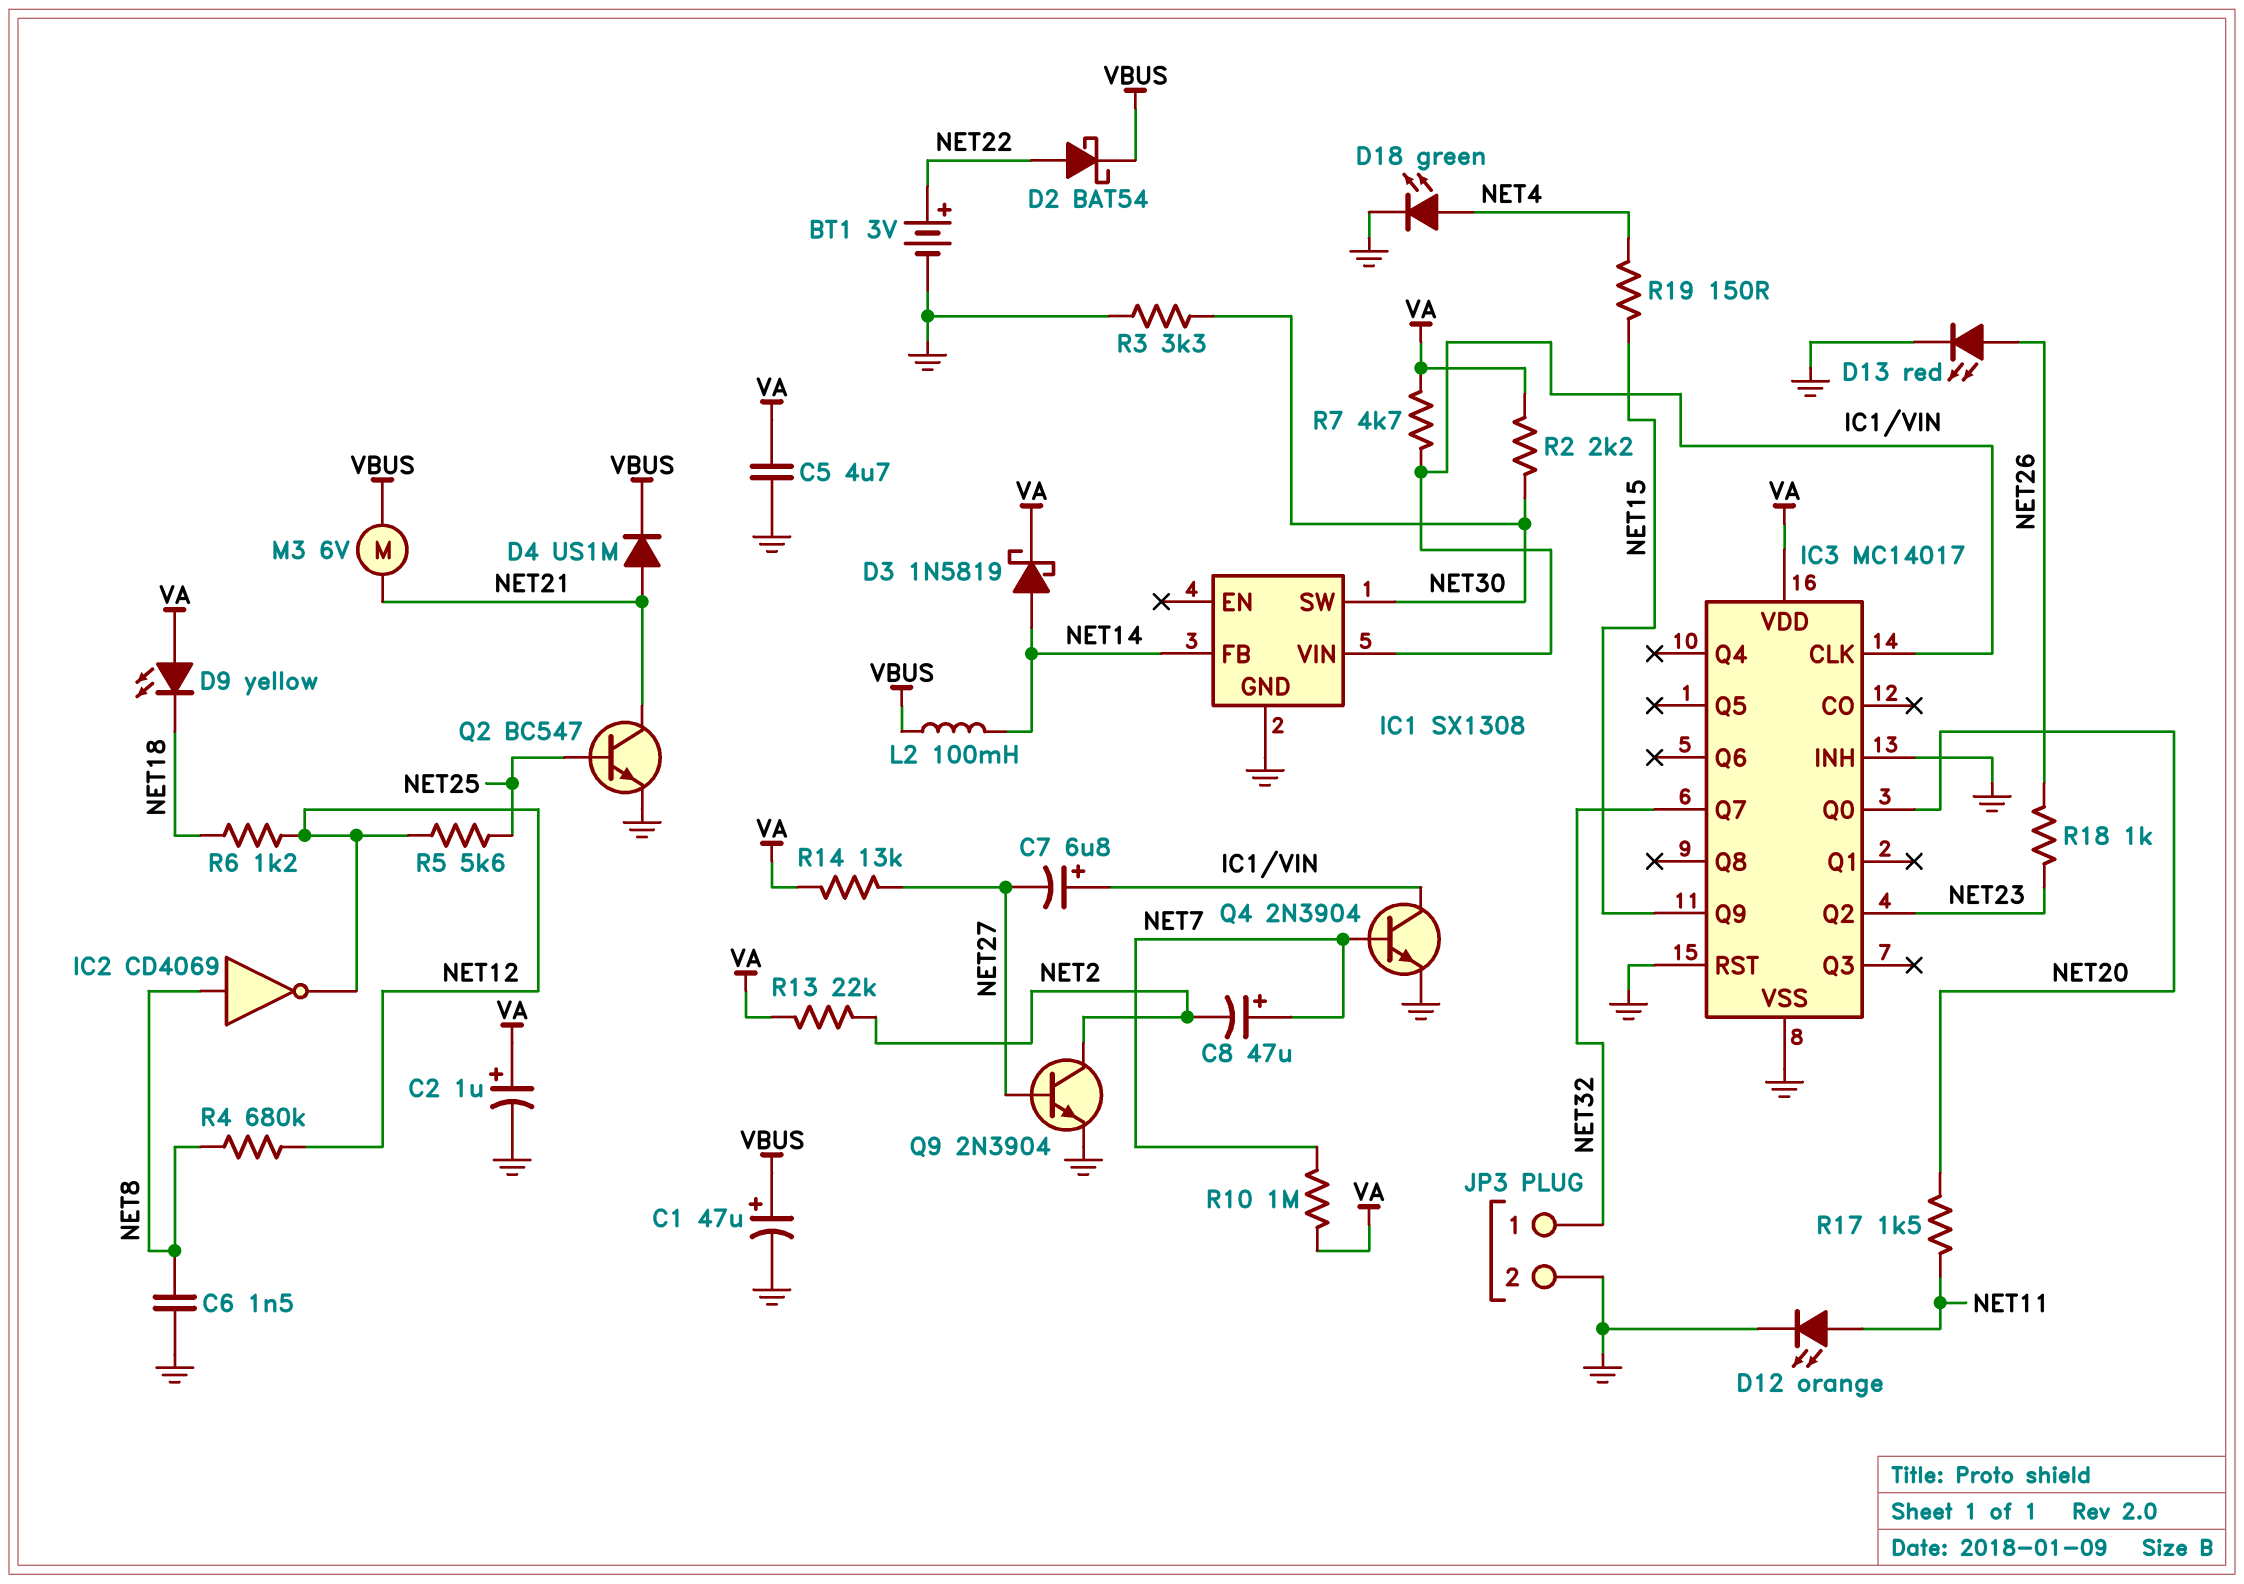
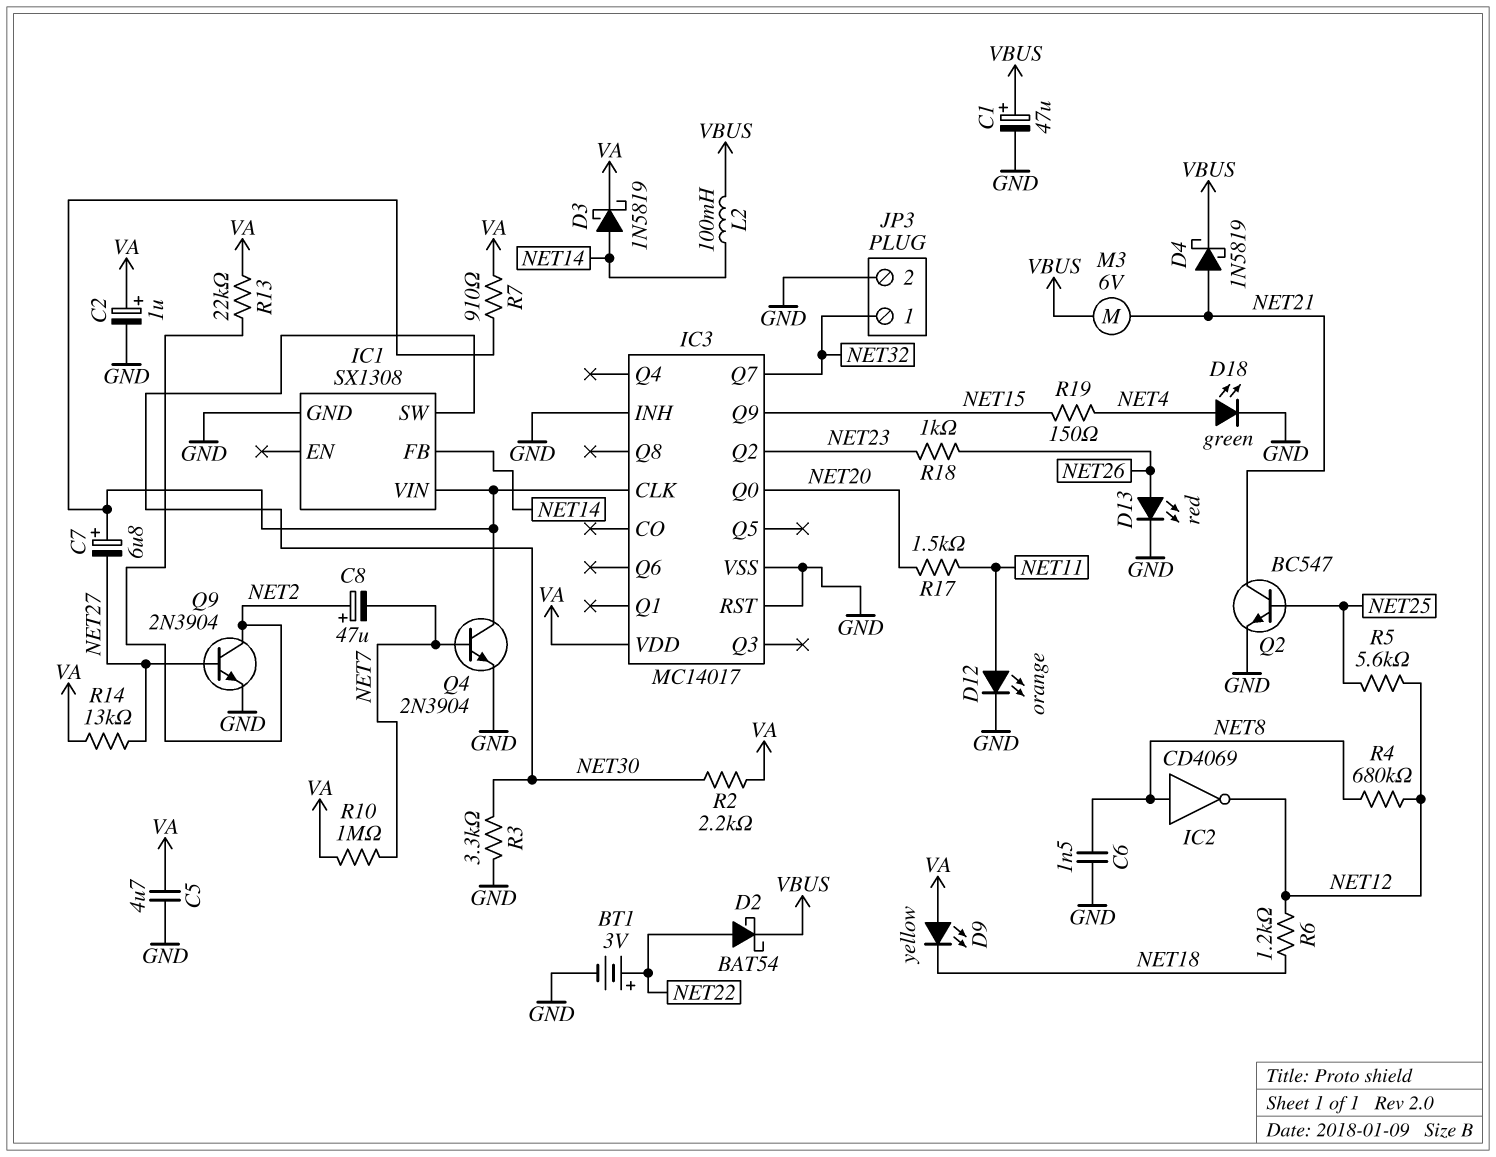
C8: 47uF (plus NET7, minus NET2) -> 47uF (plus NET2, minus NET7)
D4: diode US1M (A NET21, K VBUS) -> schottky 1N5819 (A NET21, K VBUS)
R7: 4.7k (IC1/VIN, VA) -> 910 (IC1/VIN, VA)

